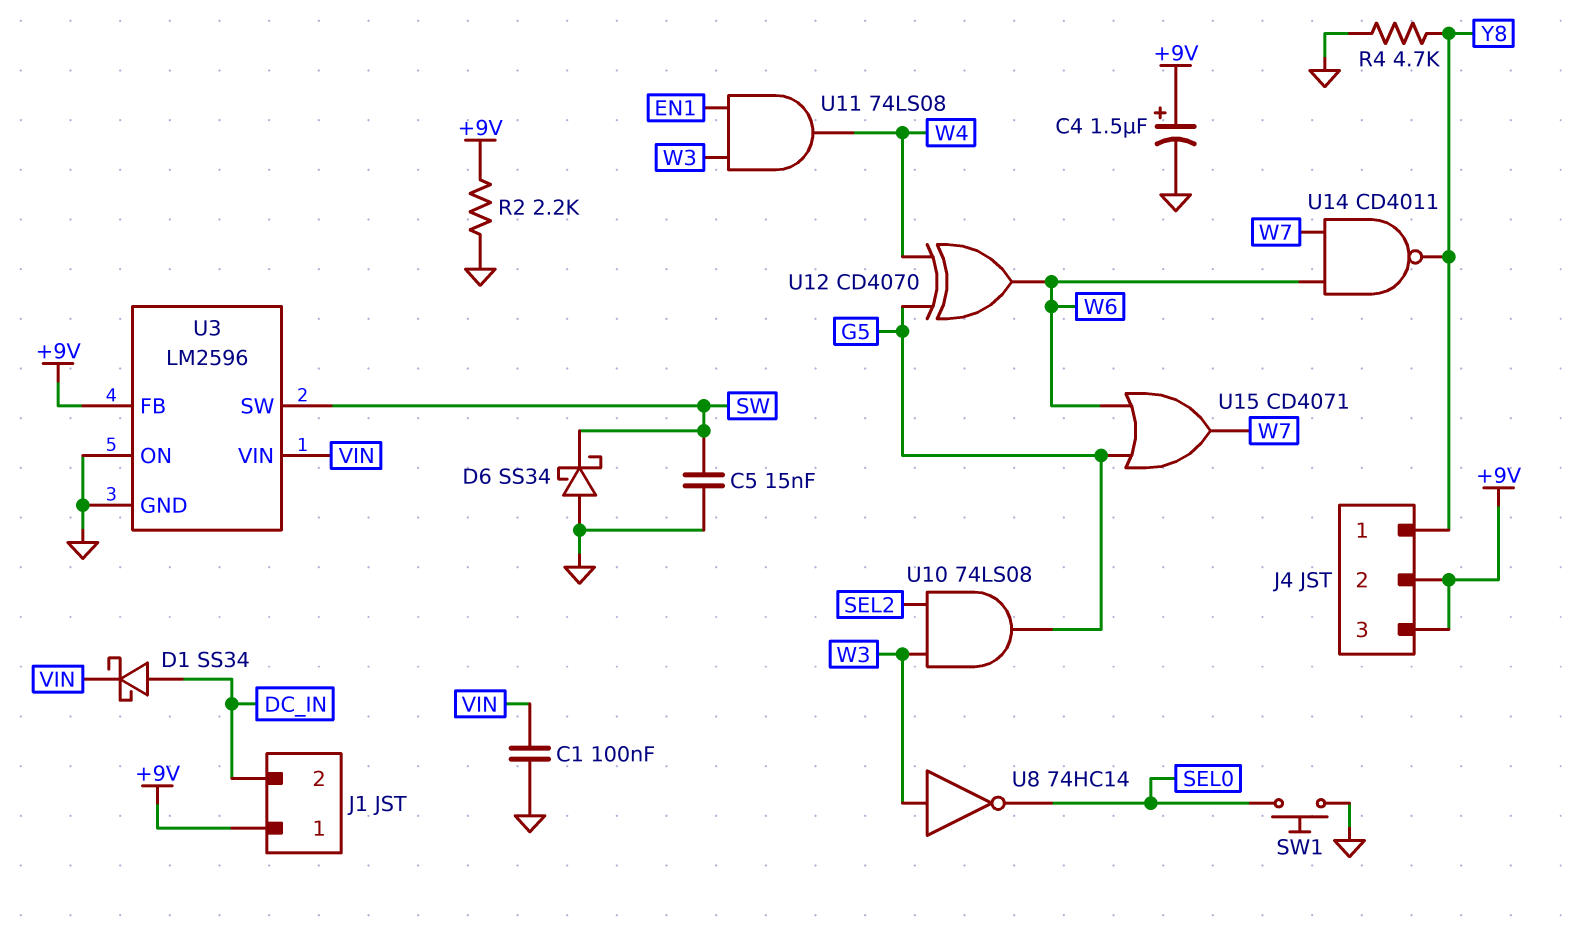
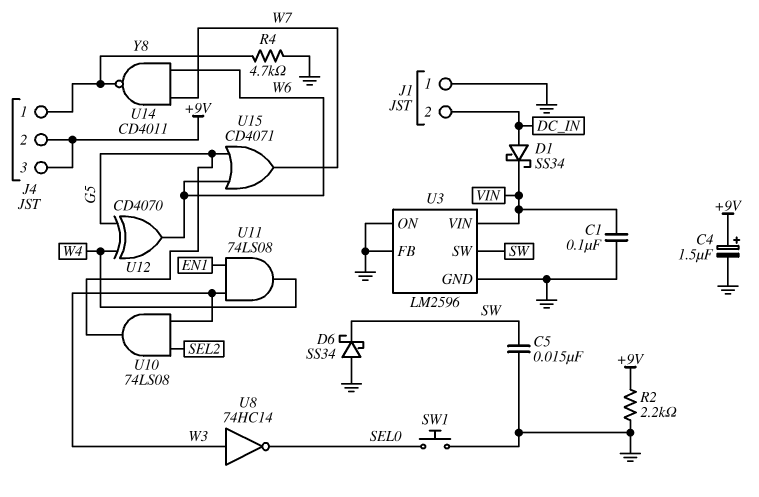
J1 pin 1: +9V -> GND
U3 pin FB: +9V -> GND

